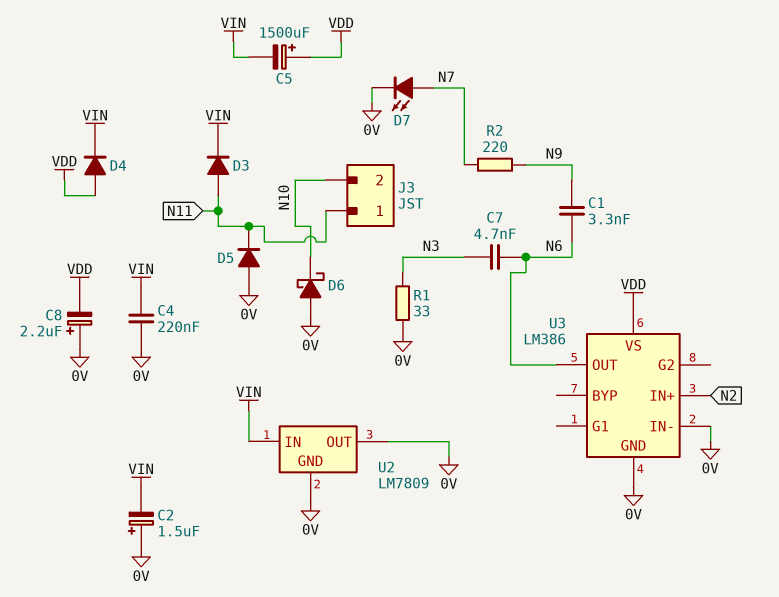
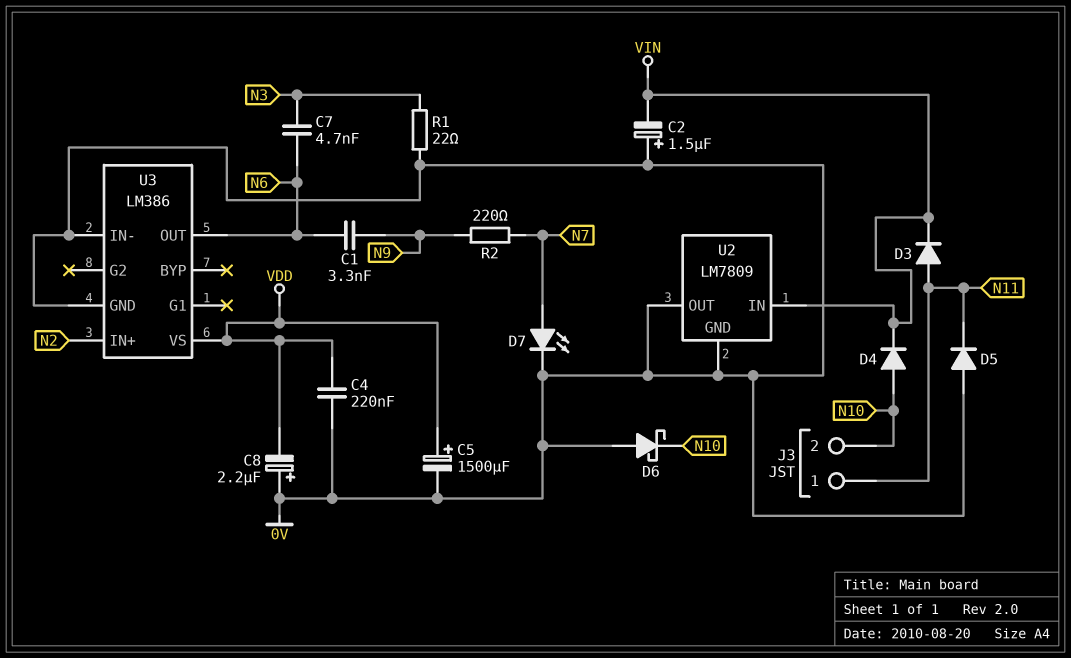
C4: 220nF (0V, VIN) -> 220nF (0V, VDD)
C5: 1500uF (plus VDD, minus VIN) -> 1500uF (plus VDD, minus 0V)
D4: diode (A VDD, K VIN) -> diode (A N10, K VIN)
R1: 33 (0V, N3) -> 22 (0V, N3)

